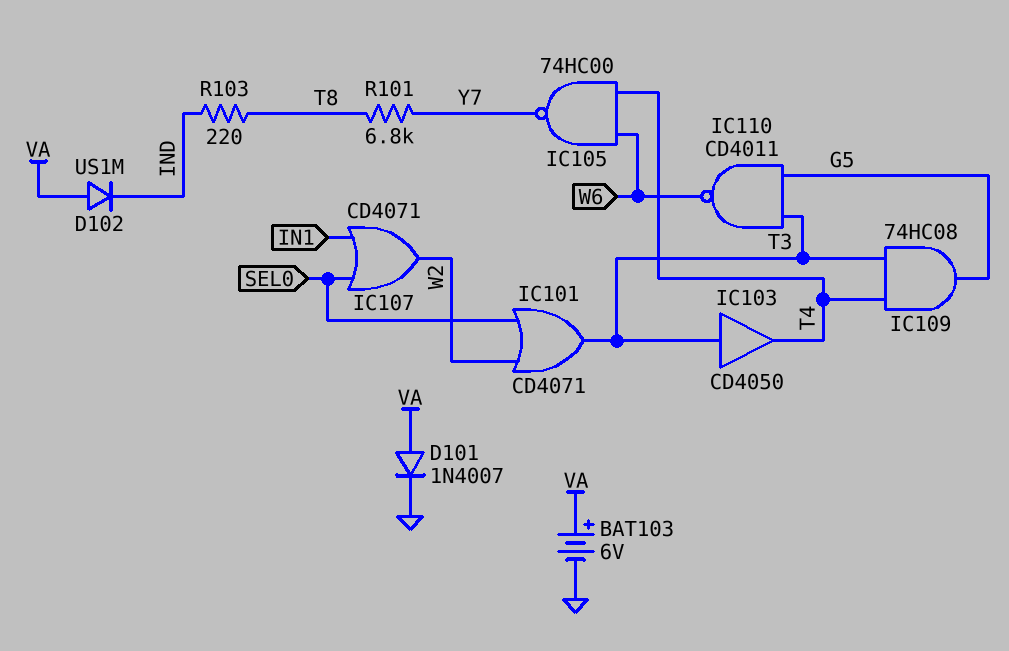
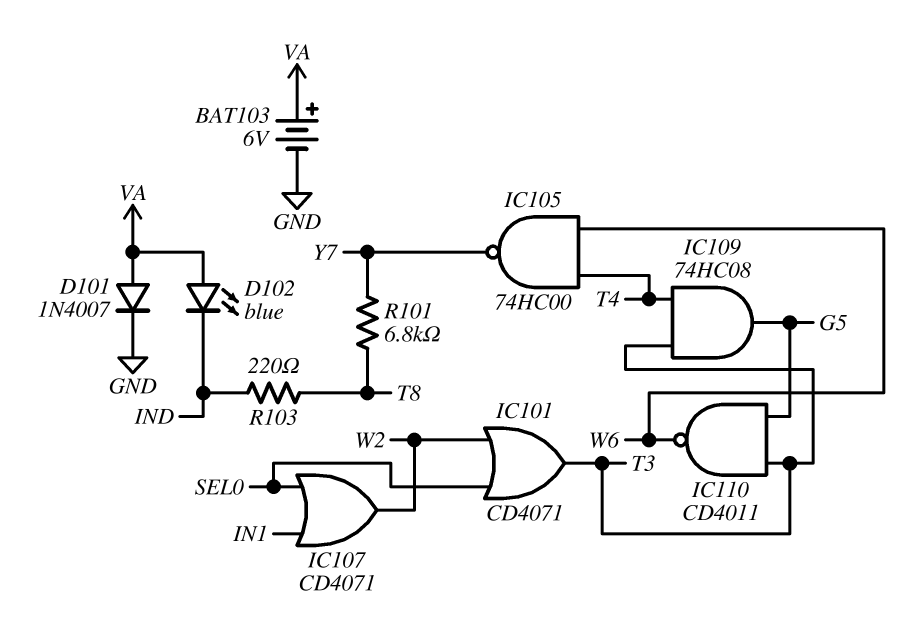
D102: diode US1M (A VA, K IND) -> LED blue (A VA, K IND)
IC103: buffer CD4050 (in T3, out T4) -> none

